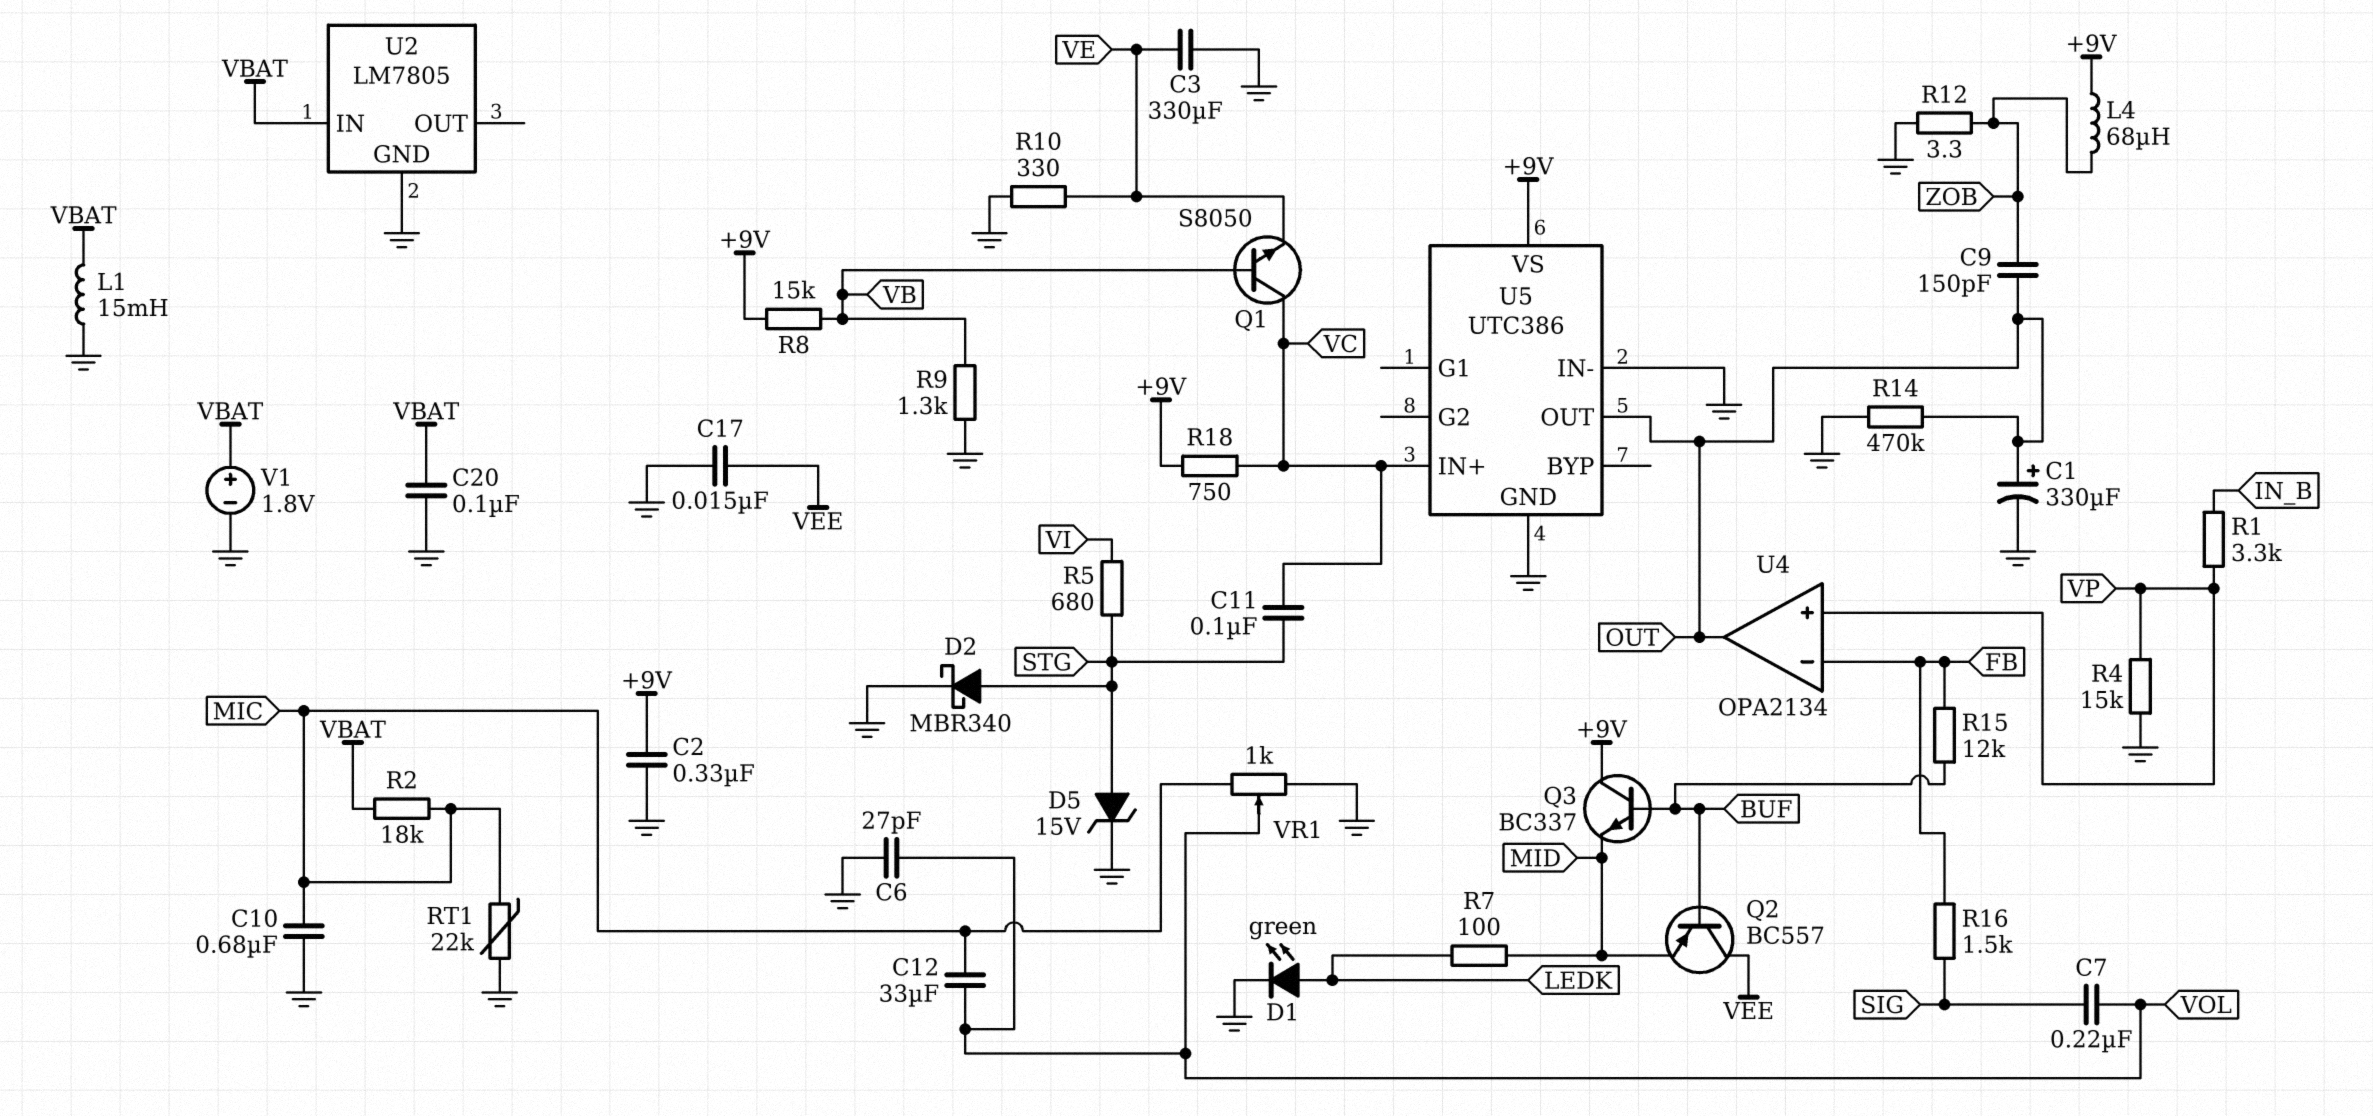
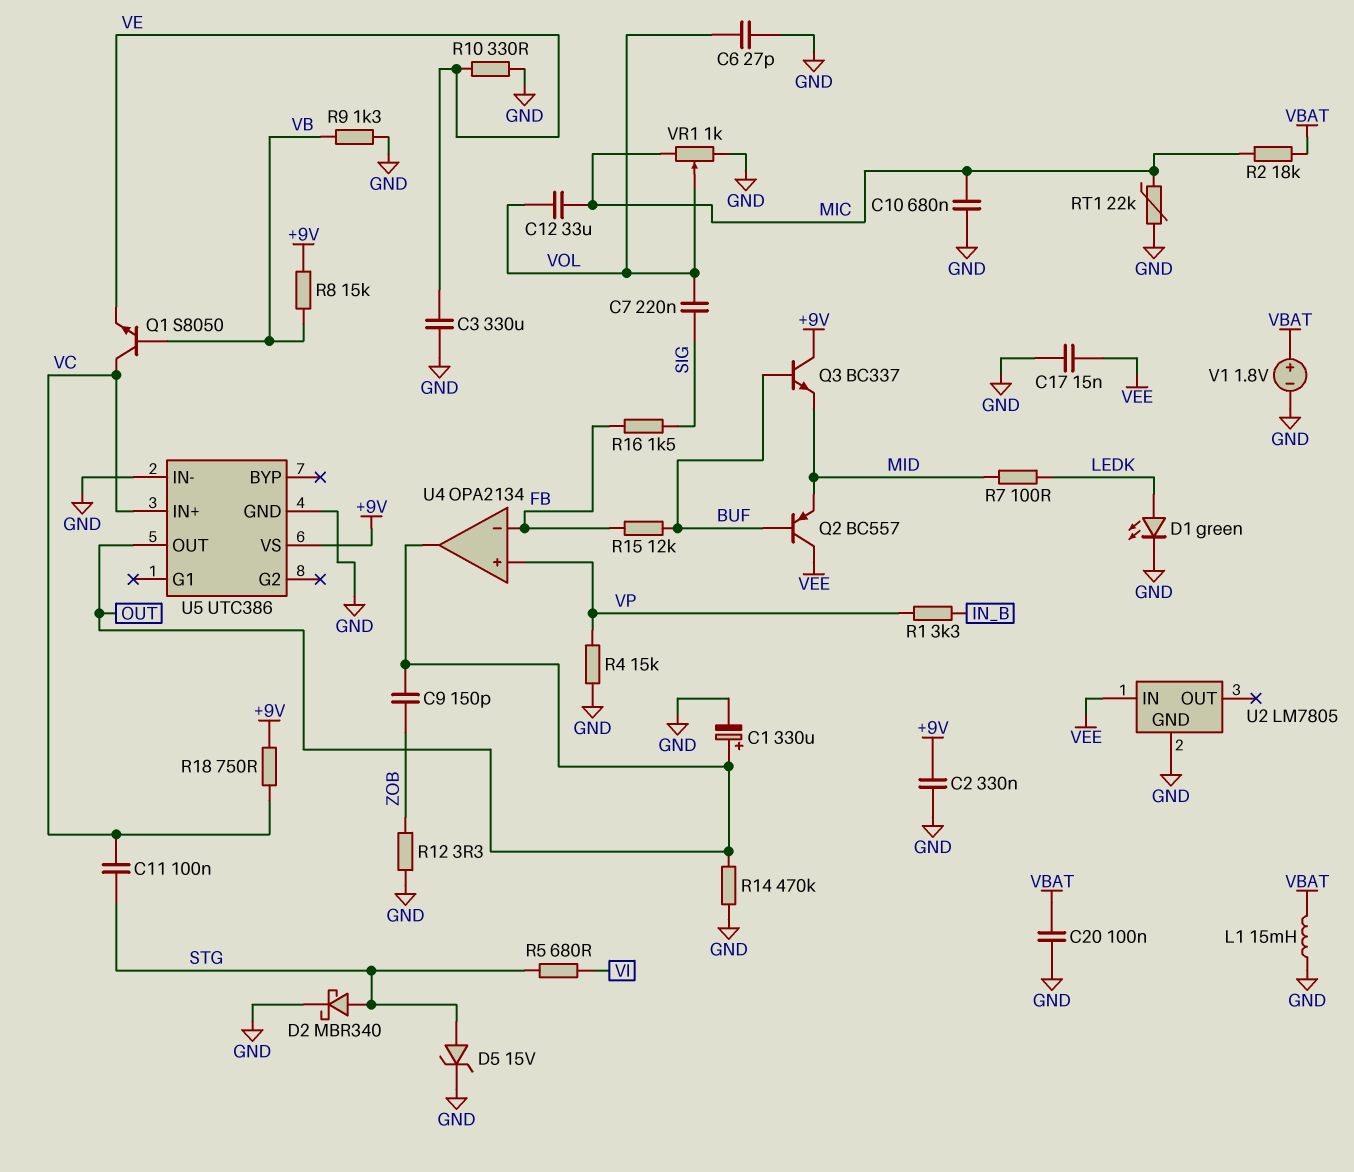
L4: 68uH (+9V, ZOB) -> none
U2 pin IN: VBAT -> VEE

